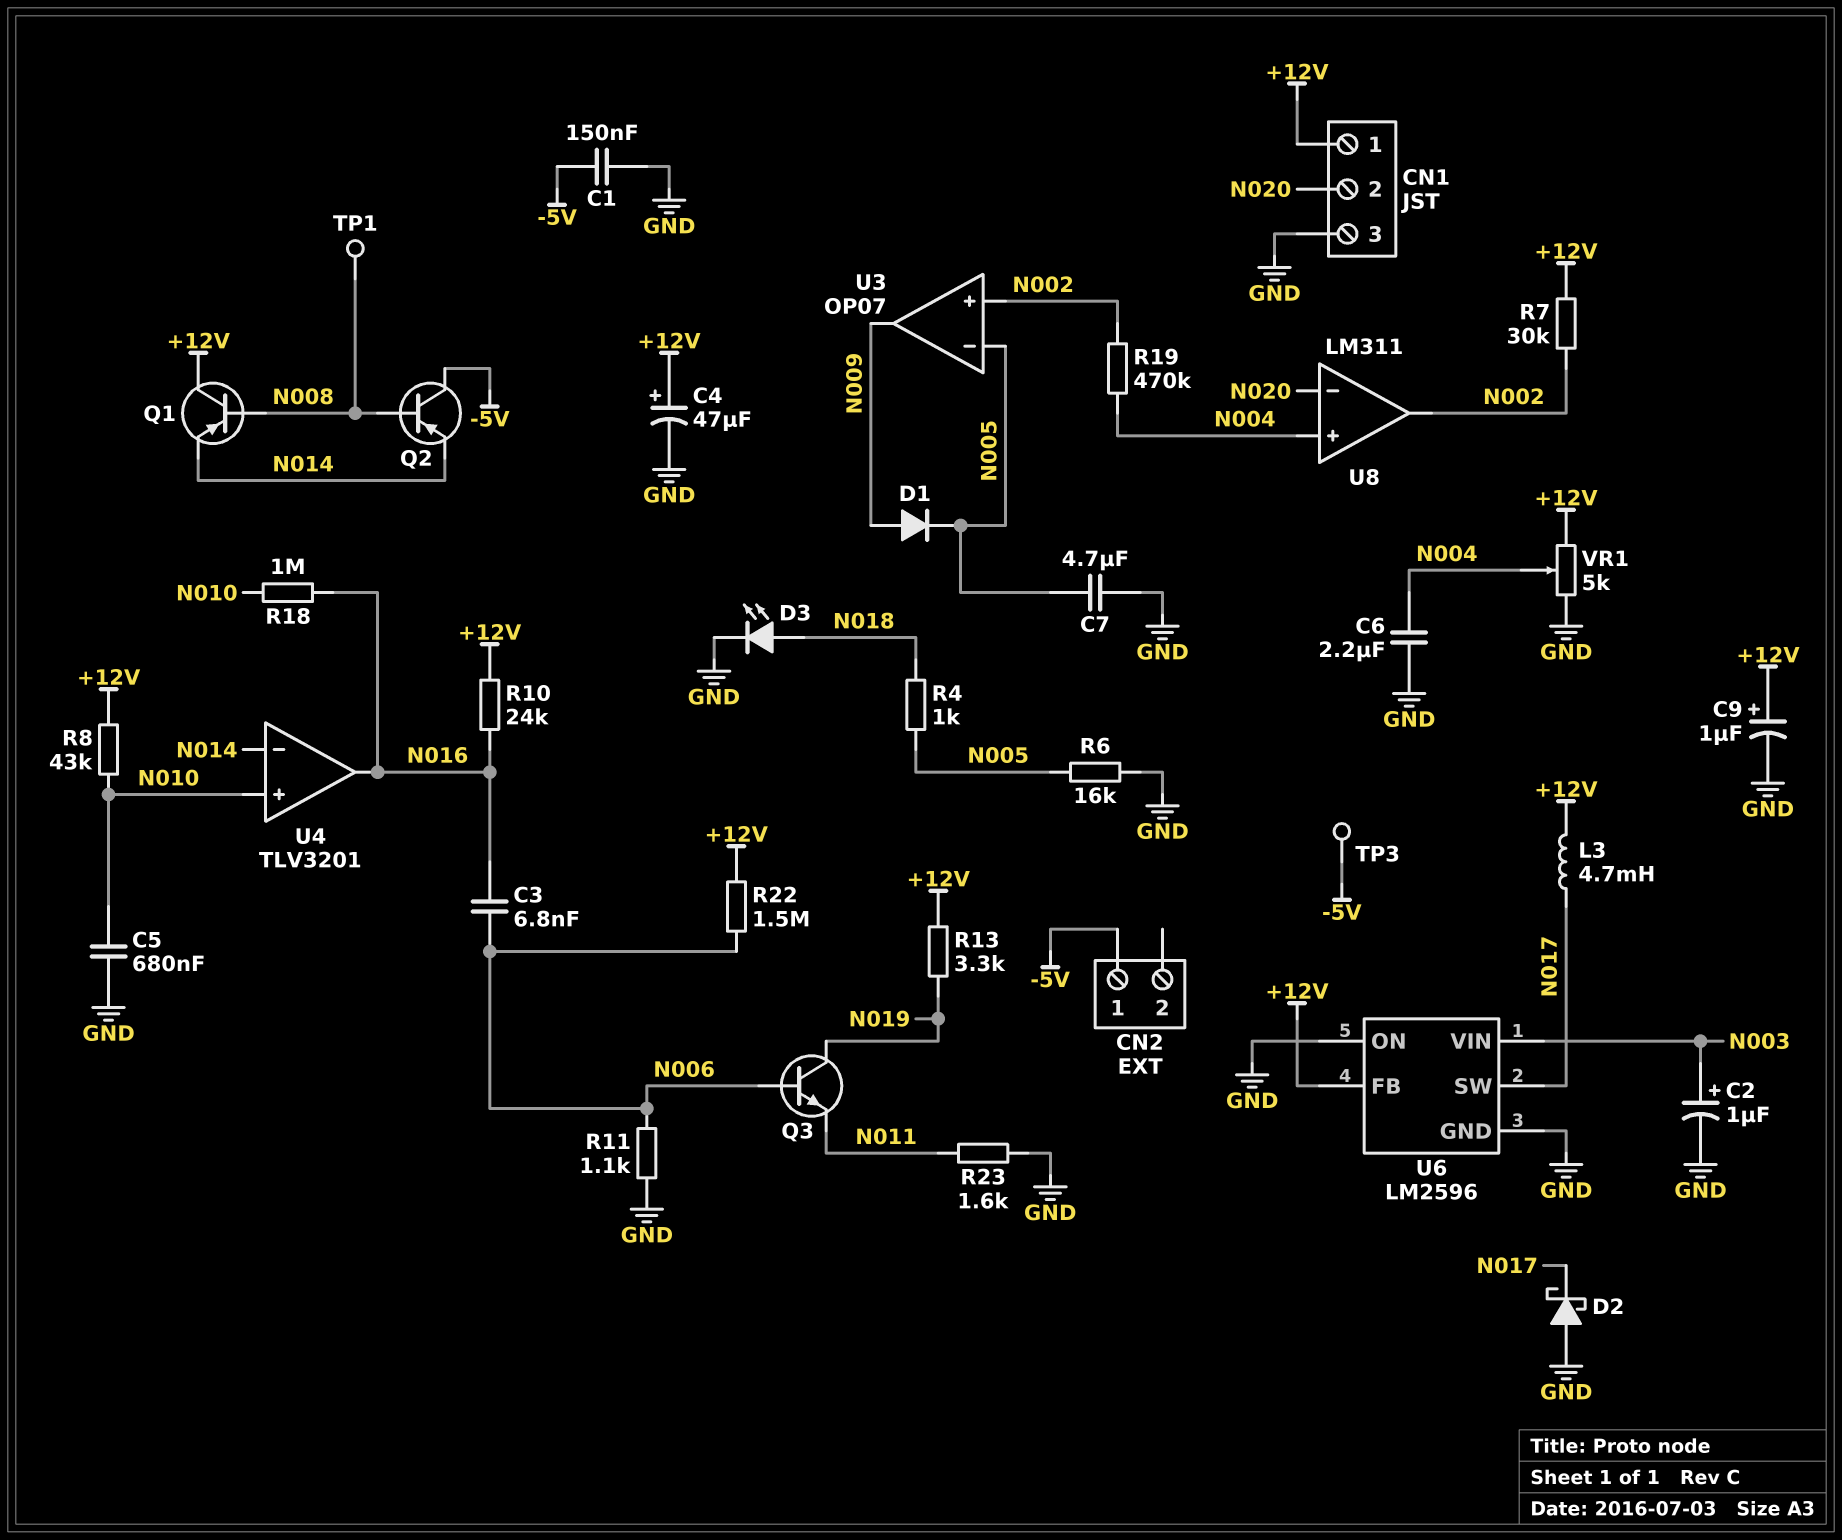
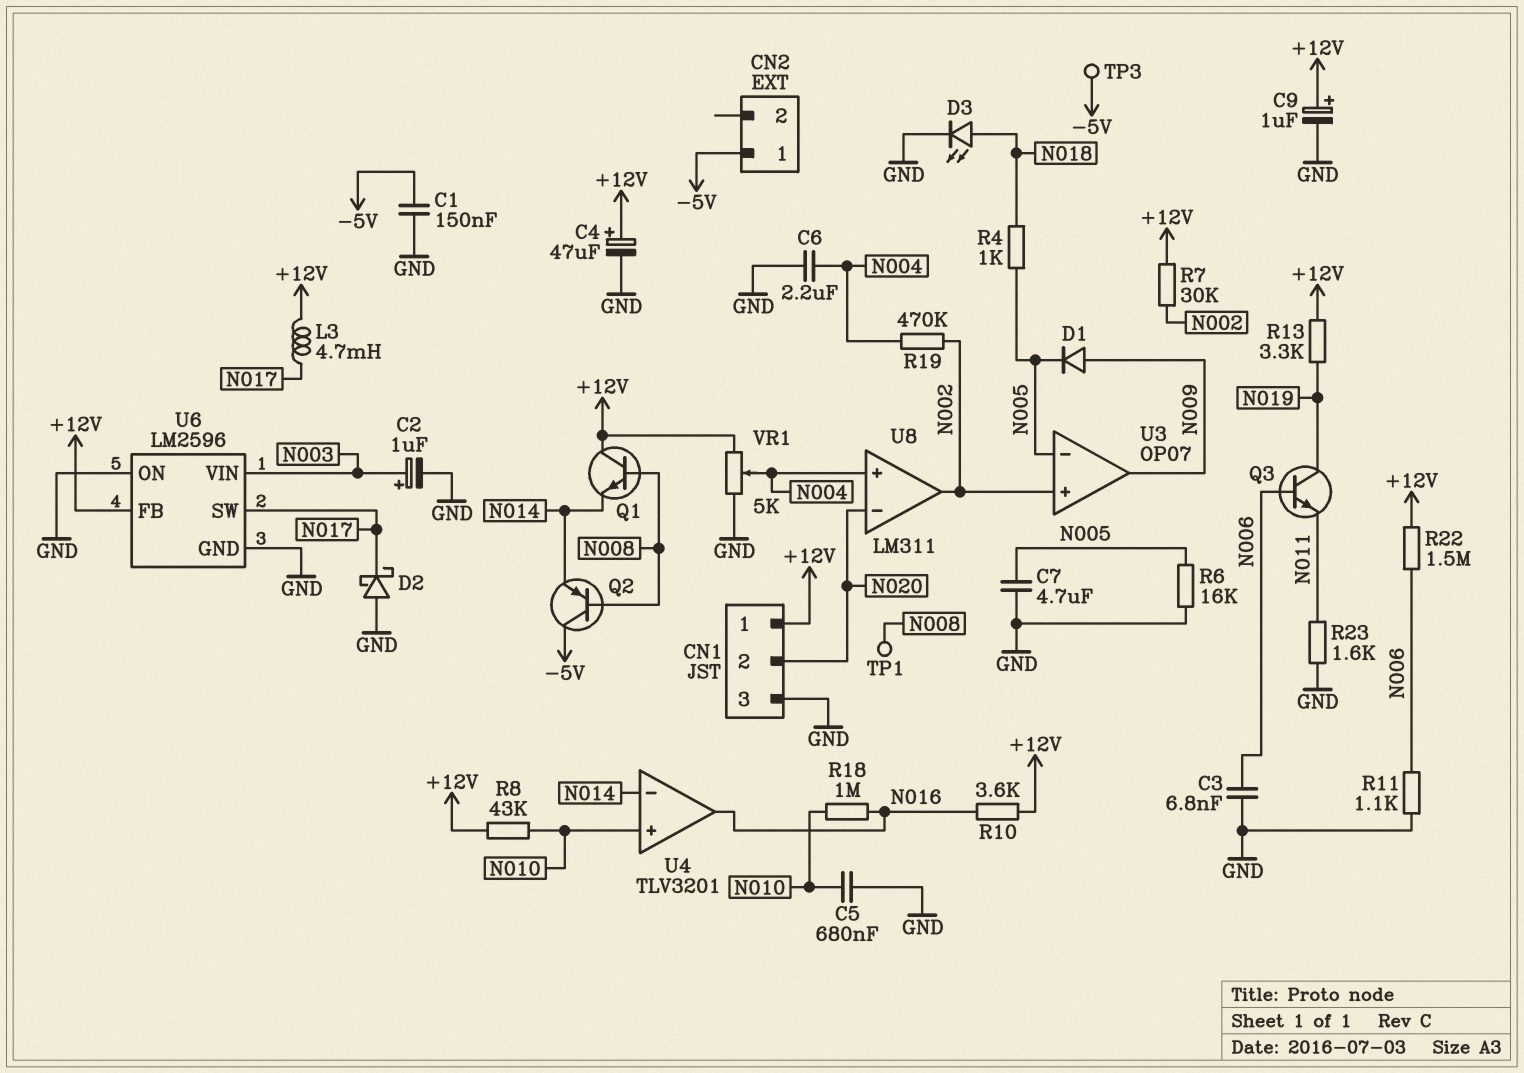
C3: 6.8nF (N006, N016) -> 6.8nF (GND, N006)
Q1: PNP (B N008, C +12V, E N014) -> NPN (B N008, C +12V, E N014)
R10: 24k (+12V, N016) -> 3.6k (+12V, N016)

